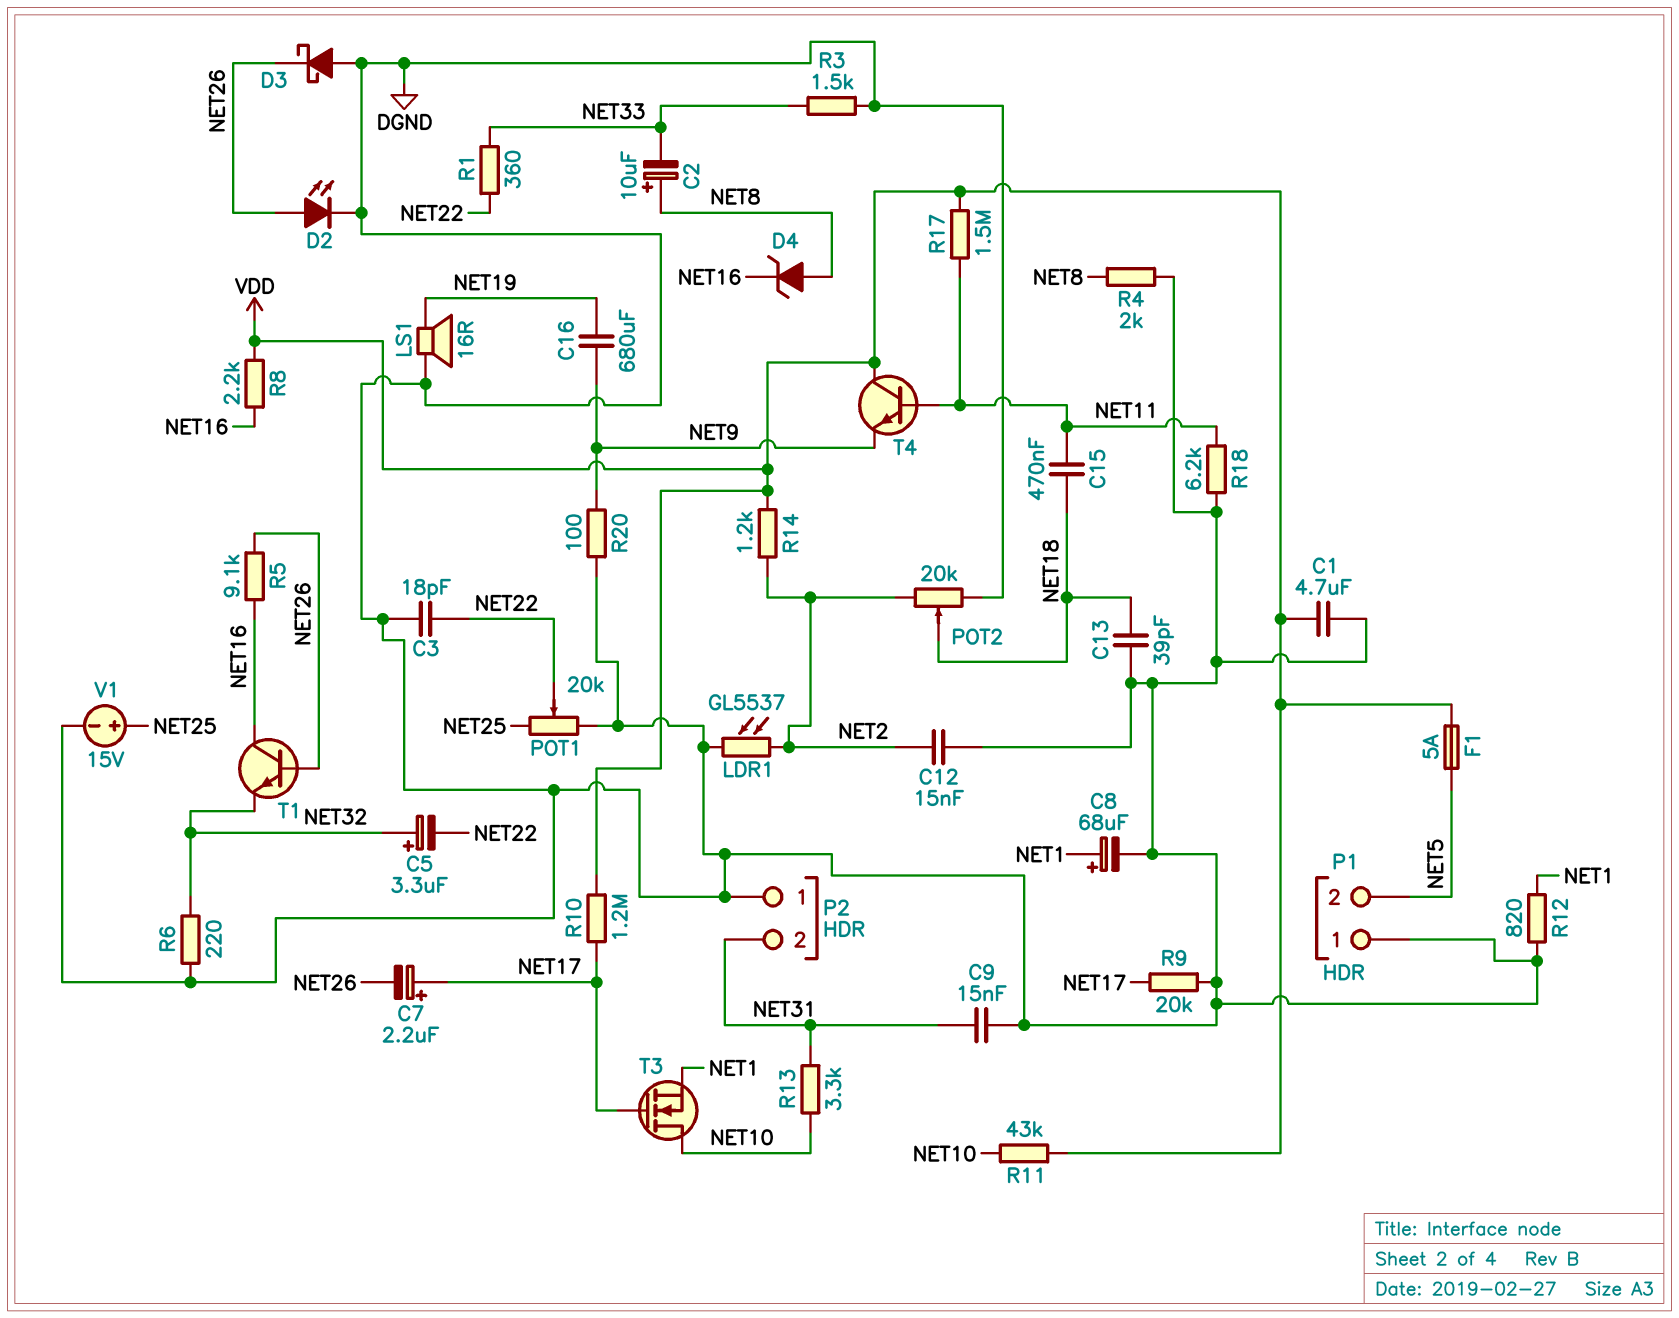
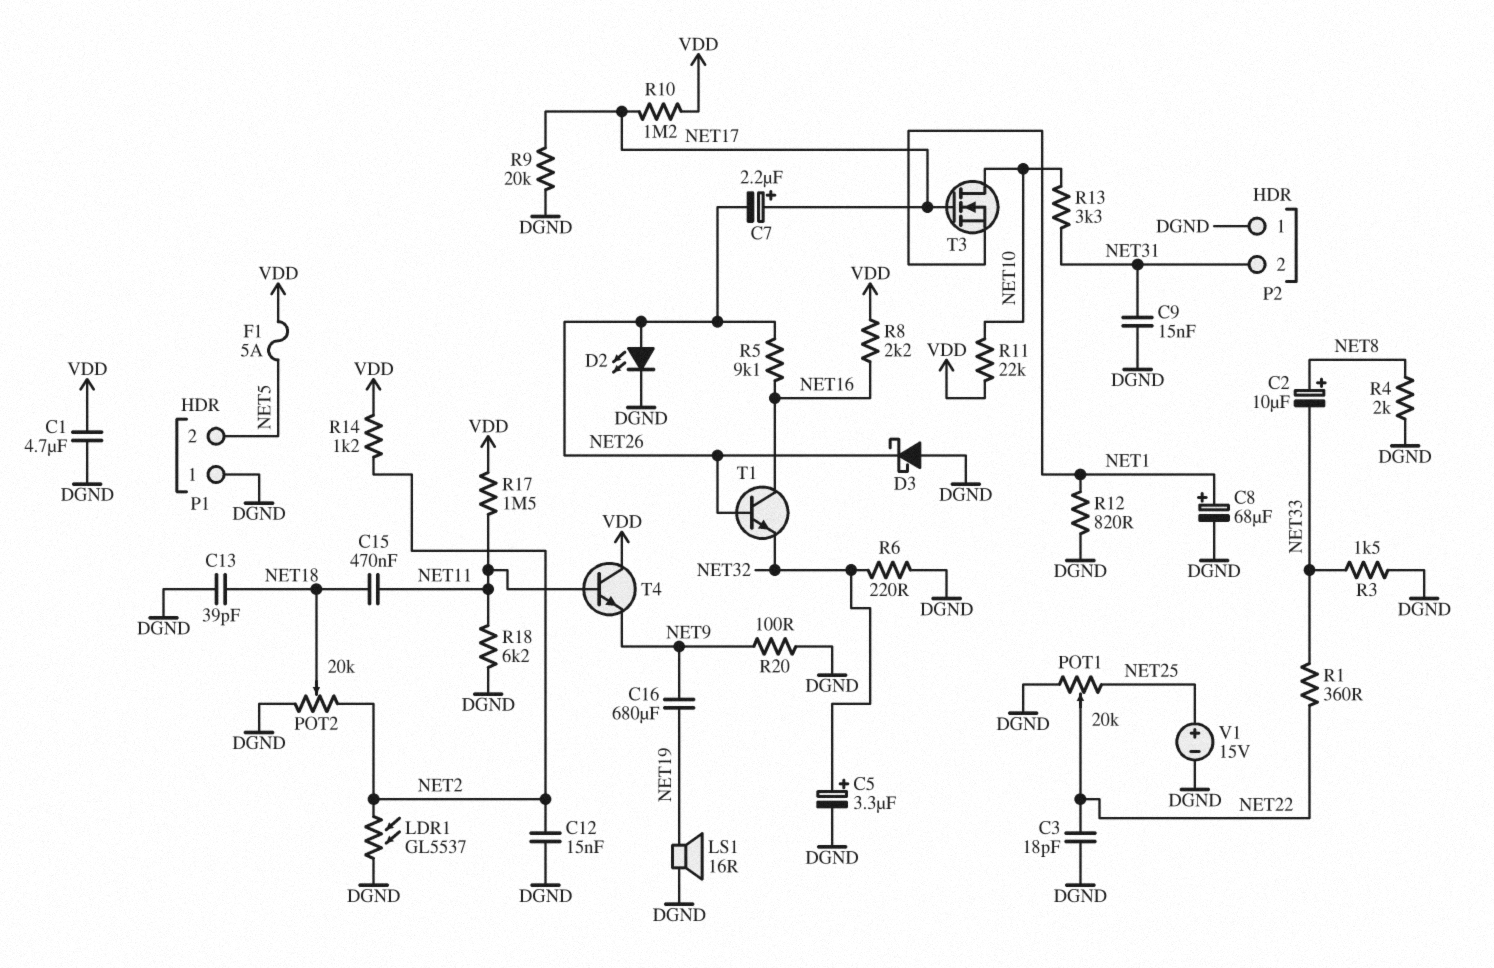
C5: 3.3uF (plus NET32, minus NET22) -> 3.3uF (plus NET32, minus DGND)
D4: zener (A NET8, K NET16) -> none
R11: 43k (NET10, VDD) -> 22k (NET10, VDD)

